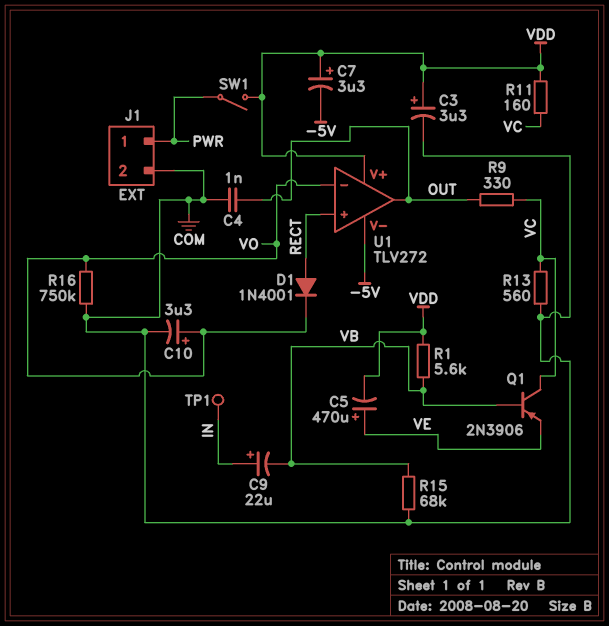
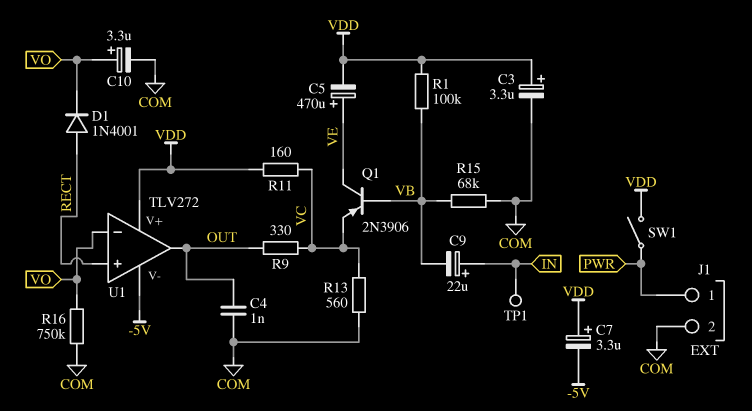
Q1: PNP 2N3906 (B VB, C VC, E VE) -> PNP 2N3906 (B VB, C VE, E VC)
R1: 5.6k (VB, VDD) -> 100k (VB, VDD)

